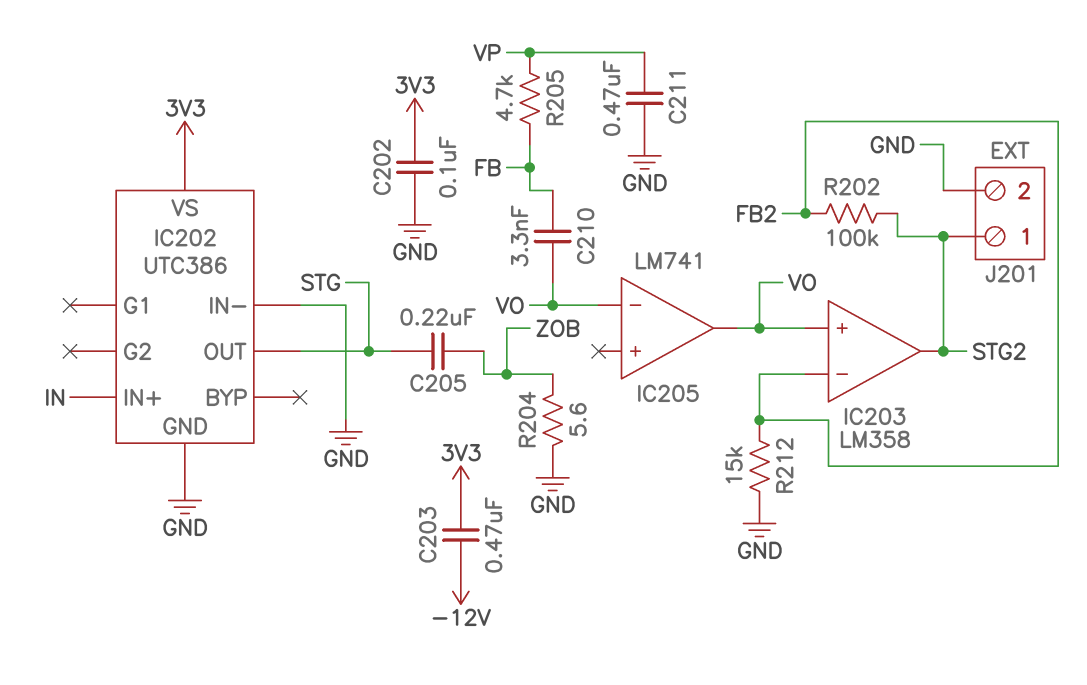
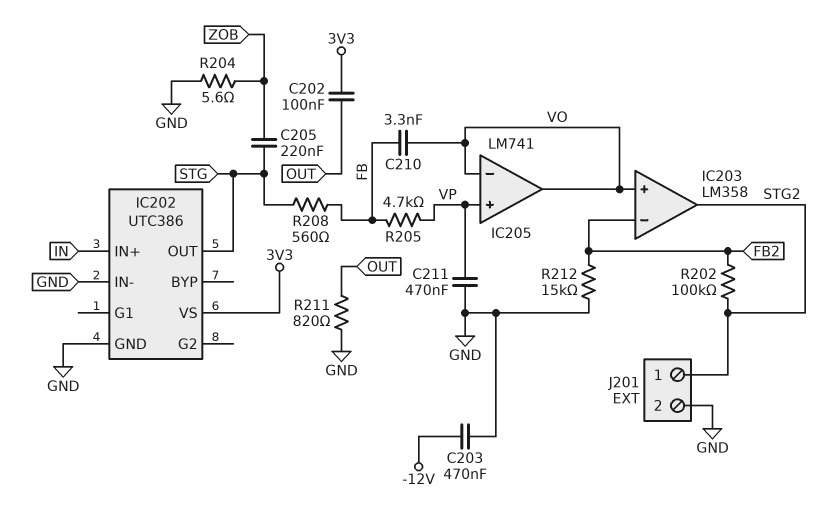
C202: 100nF (3V3, GND) -> 100nF (3V3, OUT)
C203: 470nF (-12V, 3V3) -> 470nF (-12V, GND)
IC205 pin in+: none -> VP
R208: none -> 560 (FB, STG)
R211: none -> 820 (GND, OUT)

